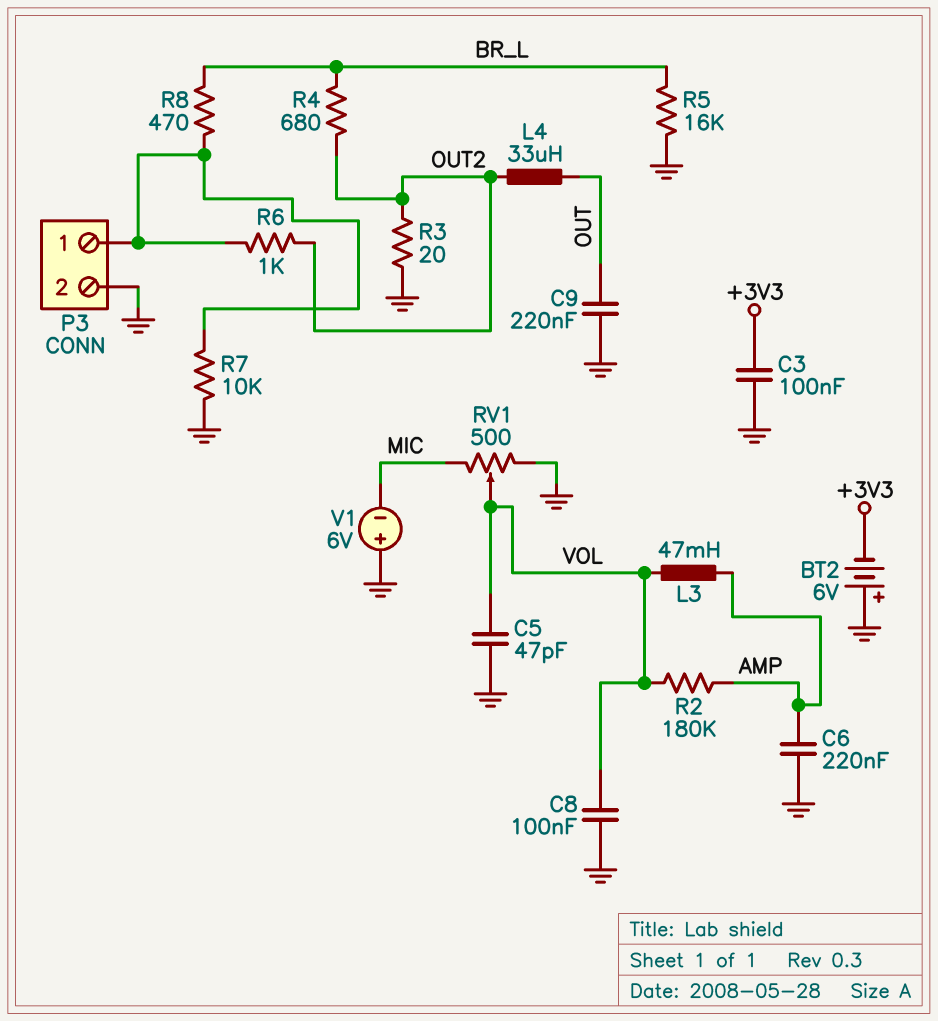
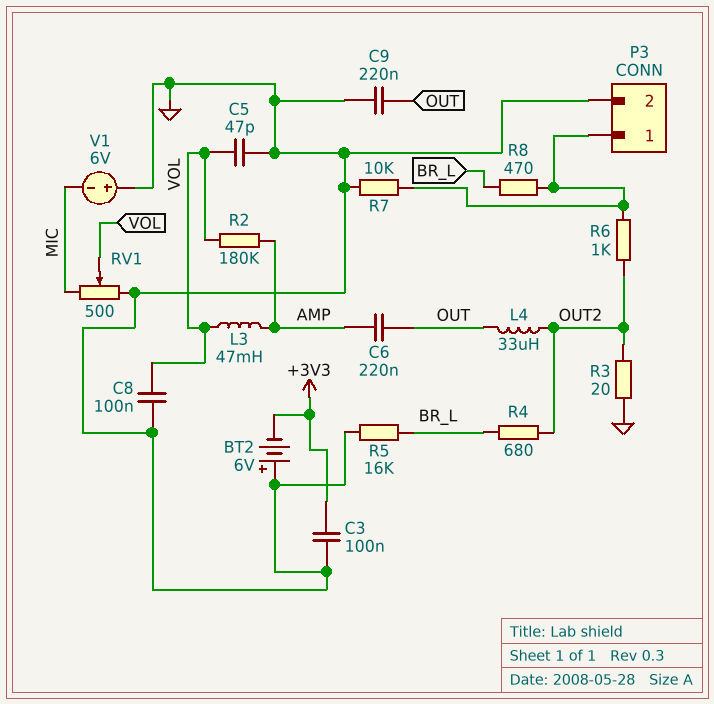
C6: 220nF (AMP, GND) -> 220nF (AMP, OUT)

